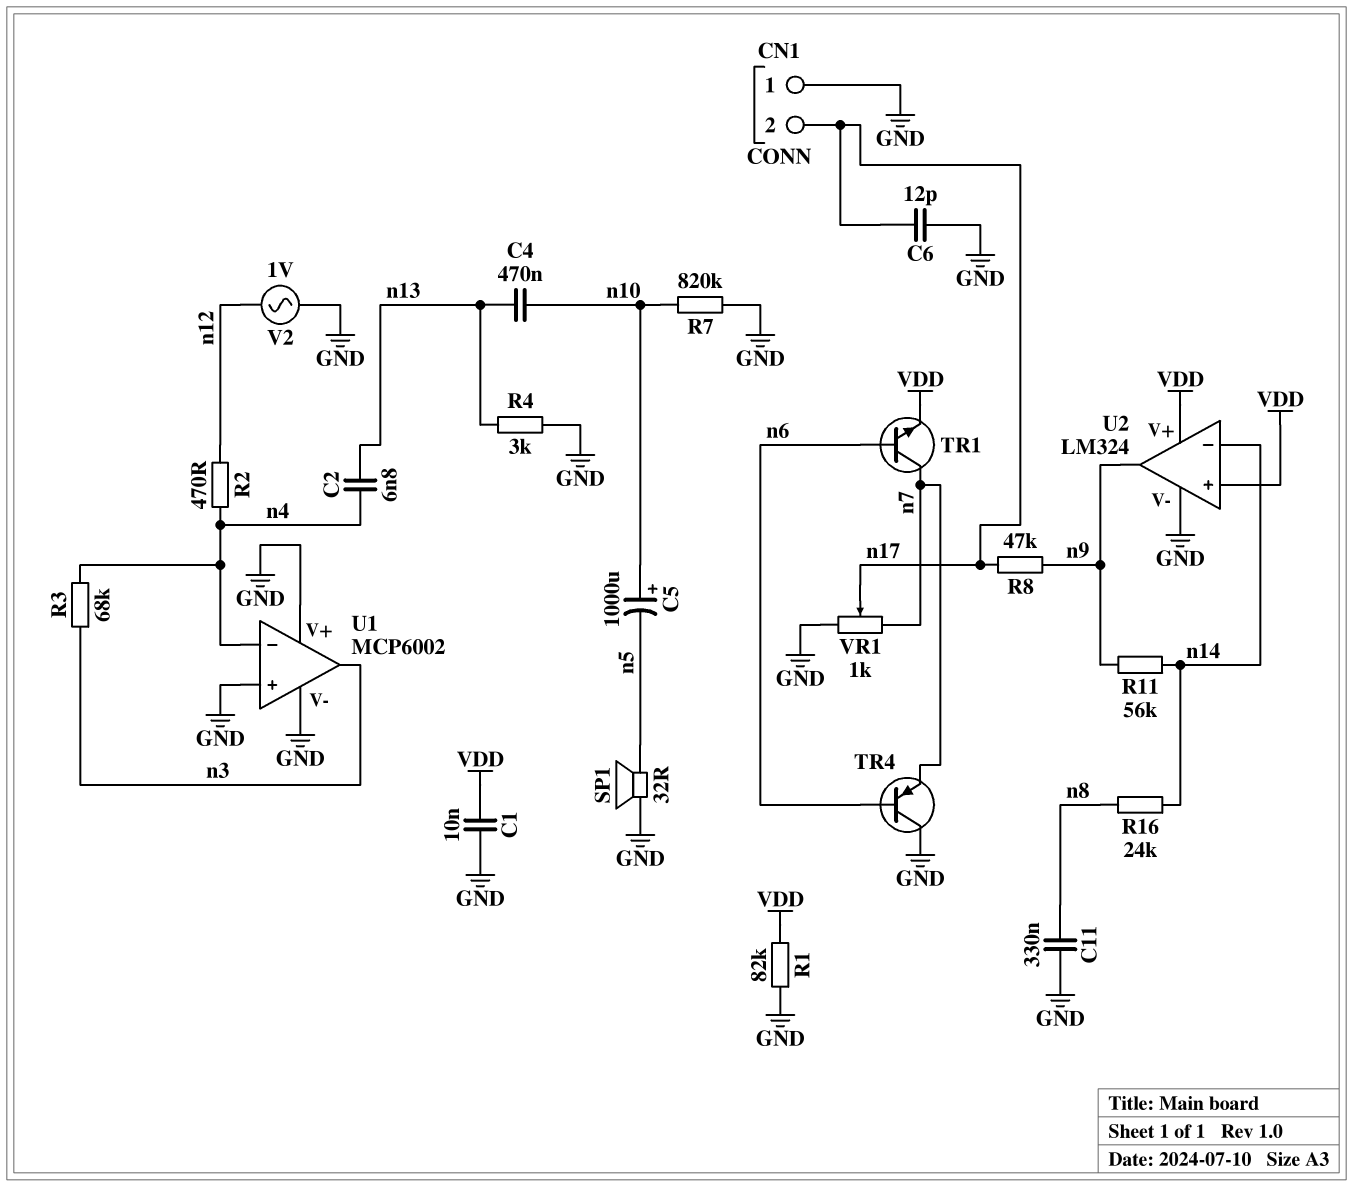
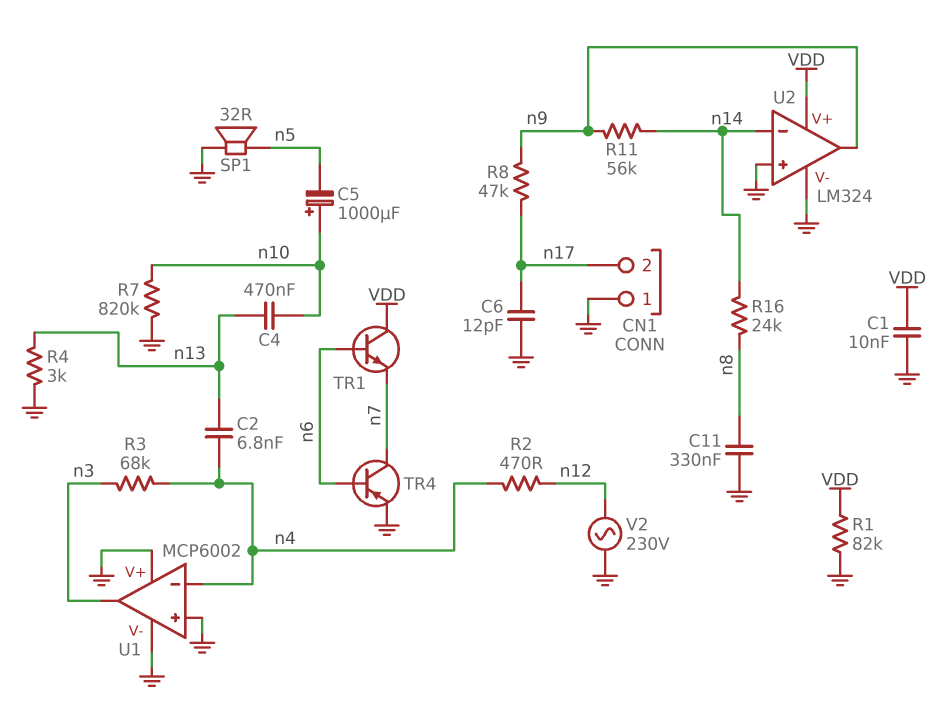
TR1: NPN (B n6, C n7, E VDD) -> NPN (B n6, C VDD, E n7)
TR4: PNP (B n6, C GND, E n7) -> PNP (B n6, C n7, E GND)
U2 pin in+: VDD -> GND
V2: AC 1V (GND, n12) -> AC 230V (GND, n12)
VR1: 1k (GND, n7, wiper n17) -> none

